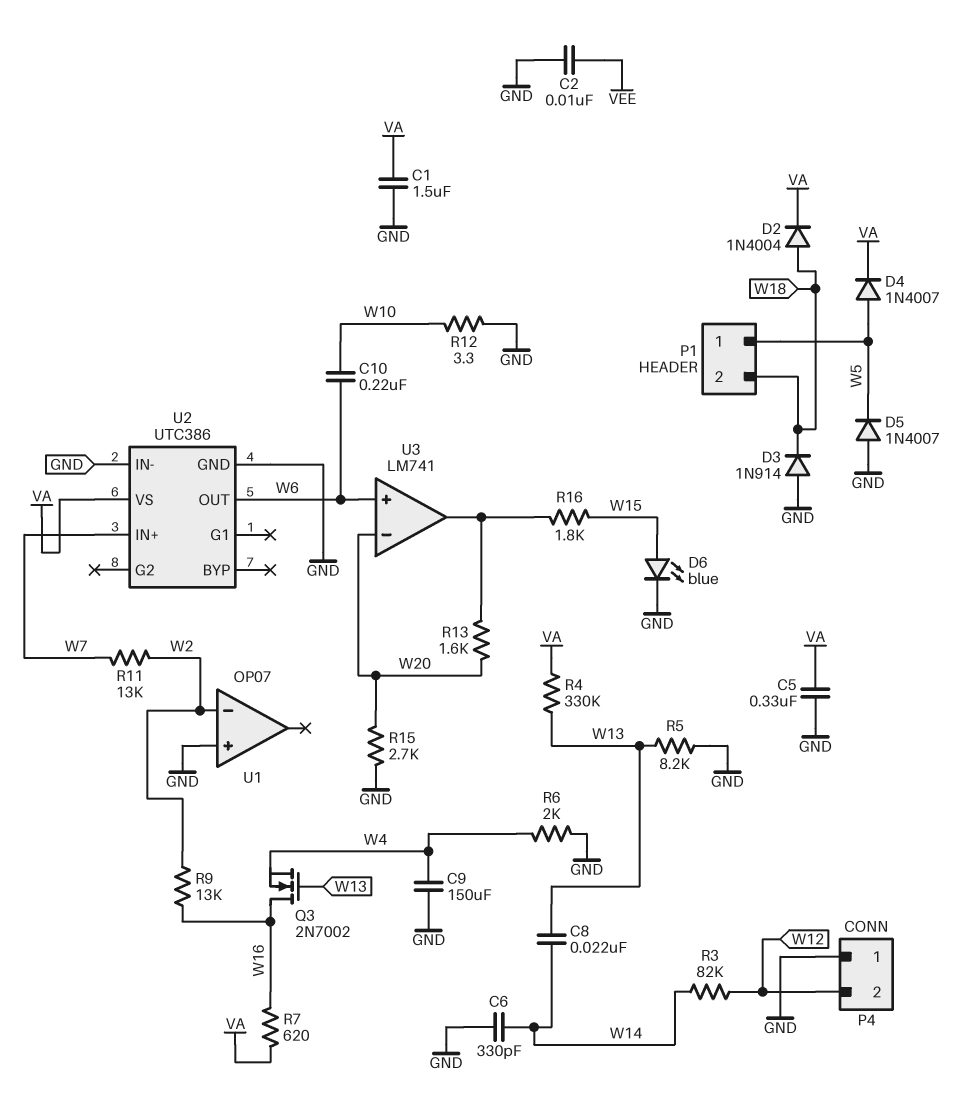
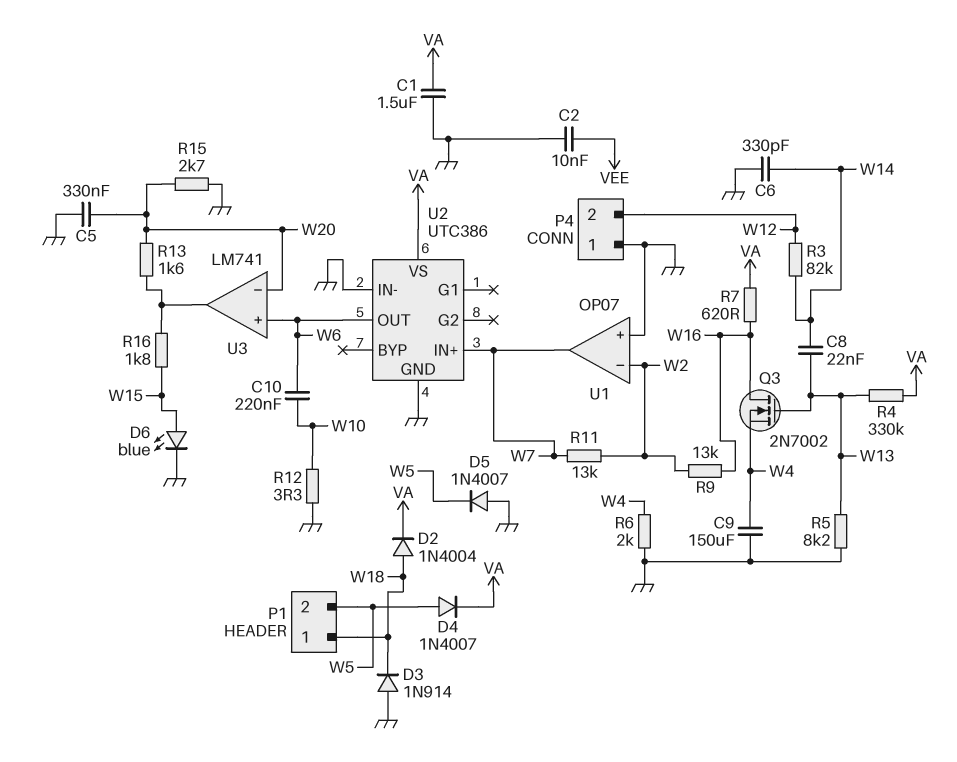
C5: 330nF (GND, VA) -> 330nF (GND, W20)
P1 pin 1: W5 -> W18
P1 pin 2: W18 -> W5
U1 pin out: none -> W7

